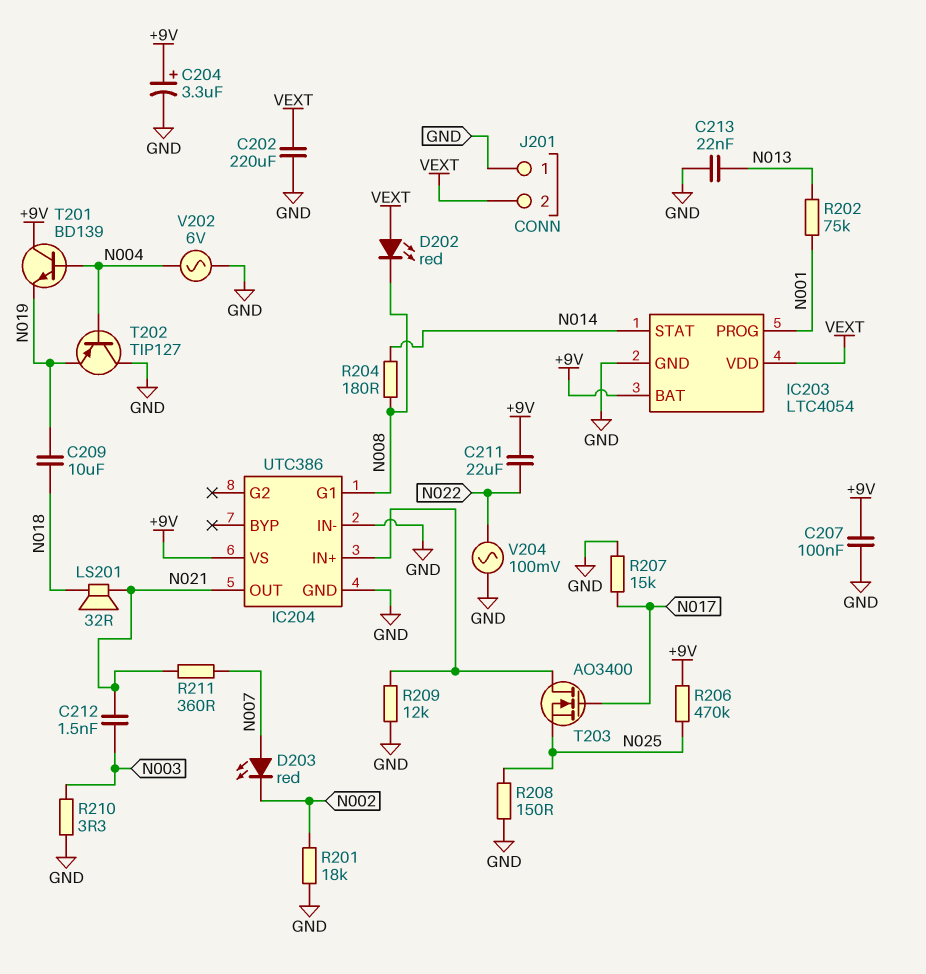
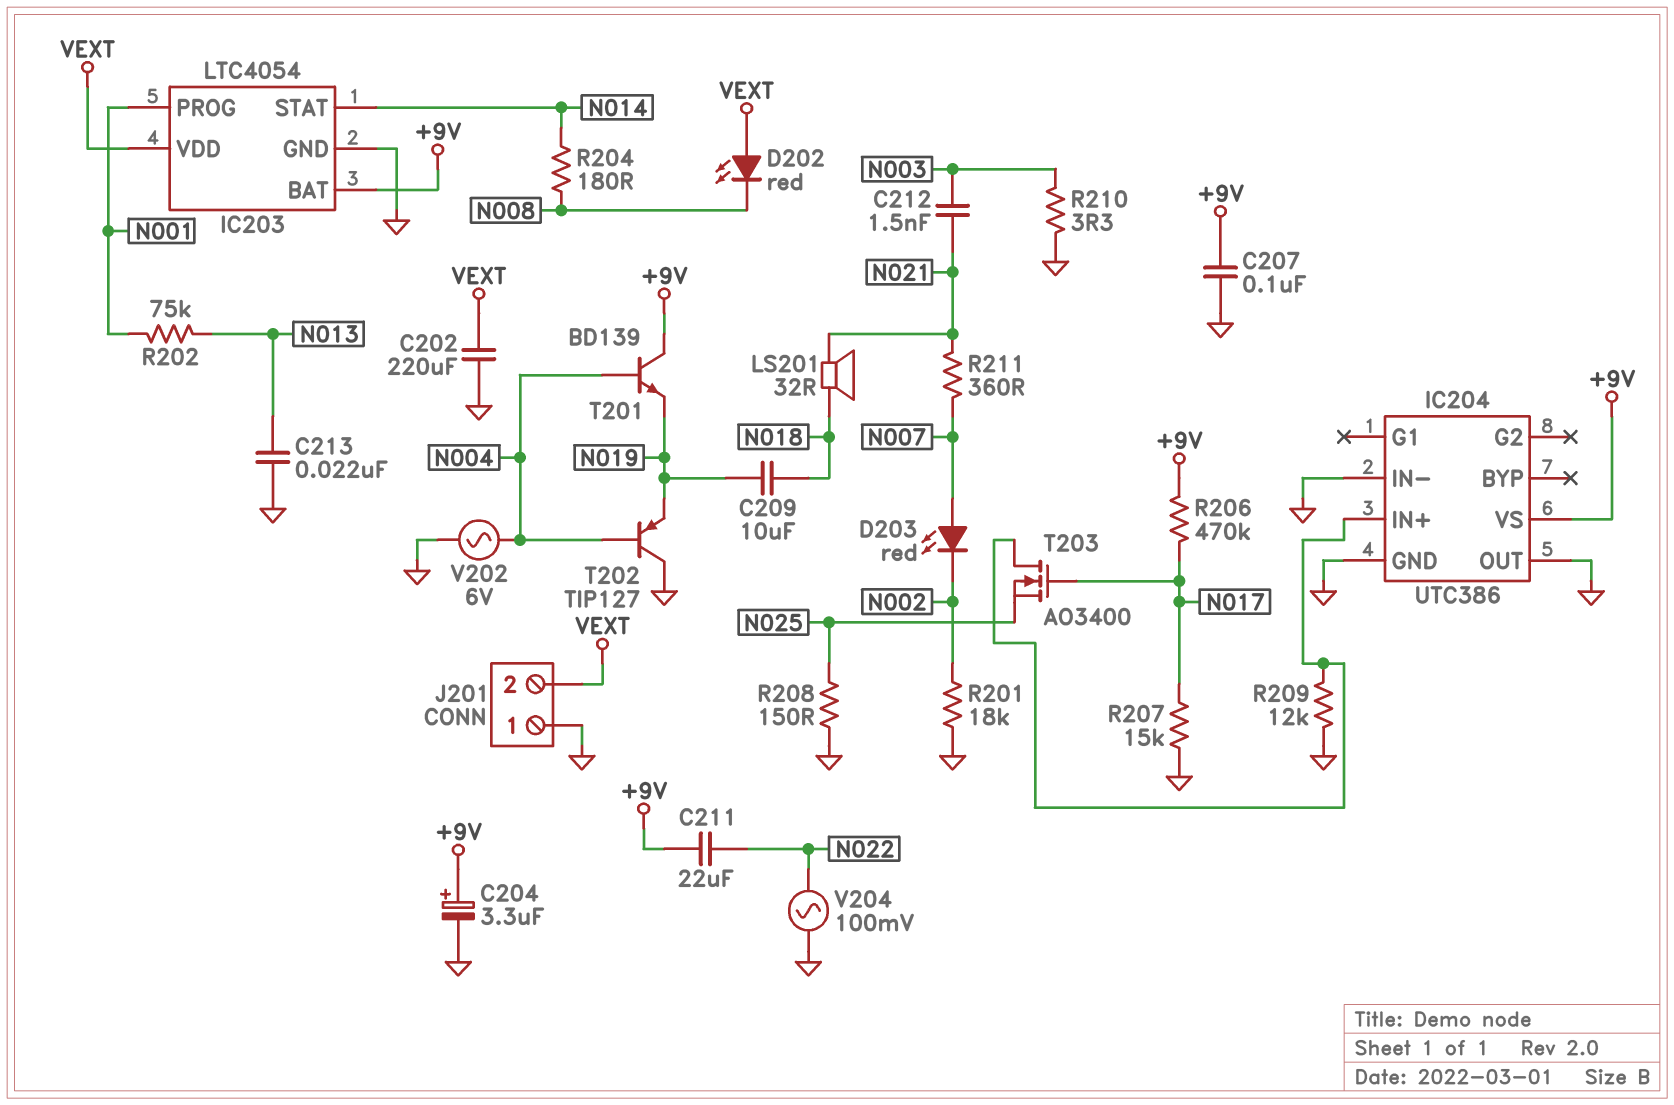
IC204 pin G1: N008 -> none
IC204 pin OUT: N021 -> GND
R206: 470k (+9V, N025) -> 470k (+9V, N017)

